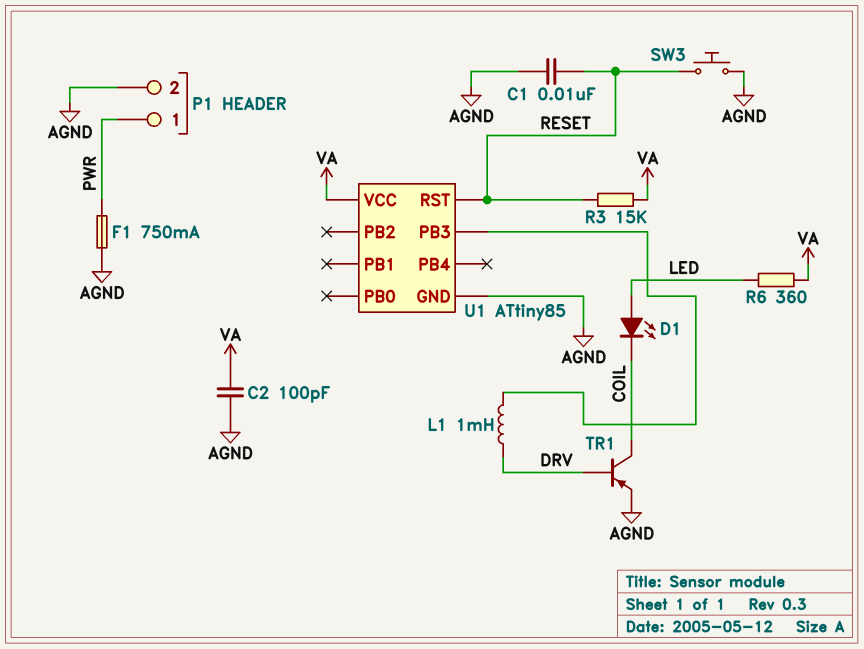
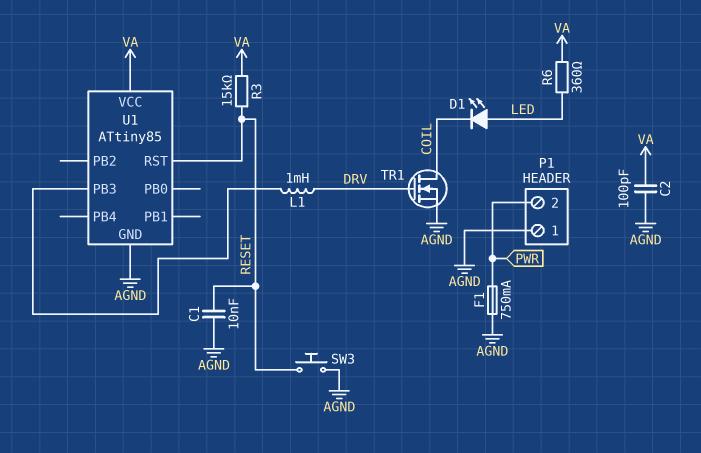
P1 pin 1: PWR -> AGND
P1 pin 2: AGND -> PWR
TR1: PNP (B DRV, C COIL, E AGND) -> NMOS (G DRV, D COIL, S AGND)

